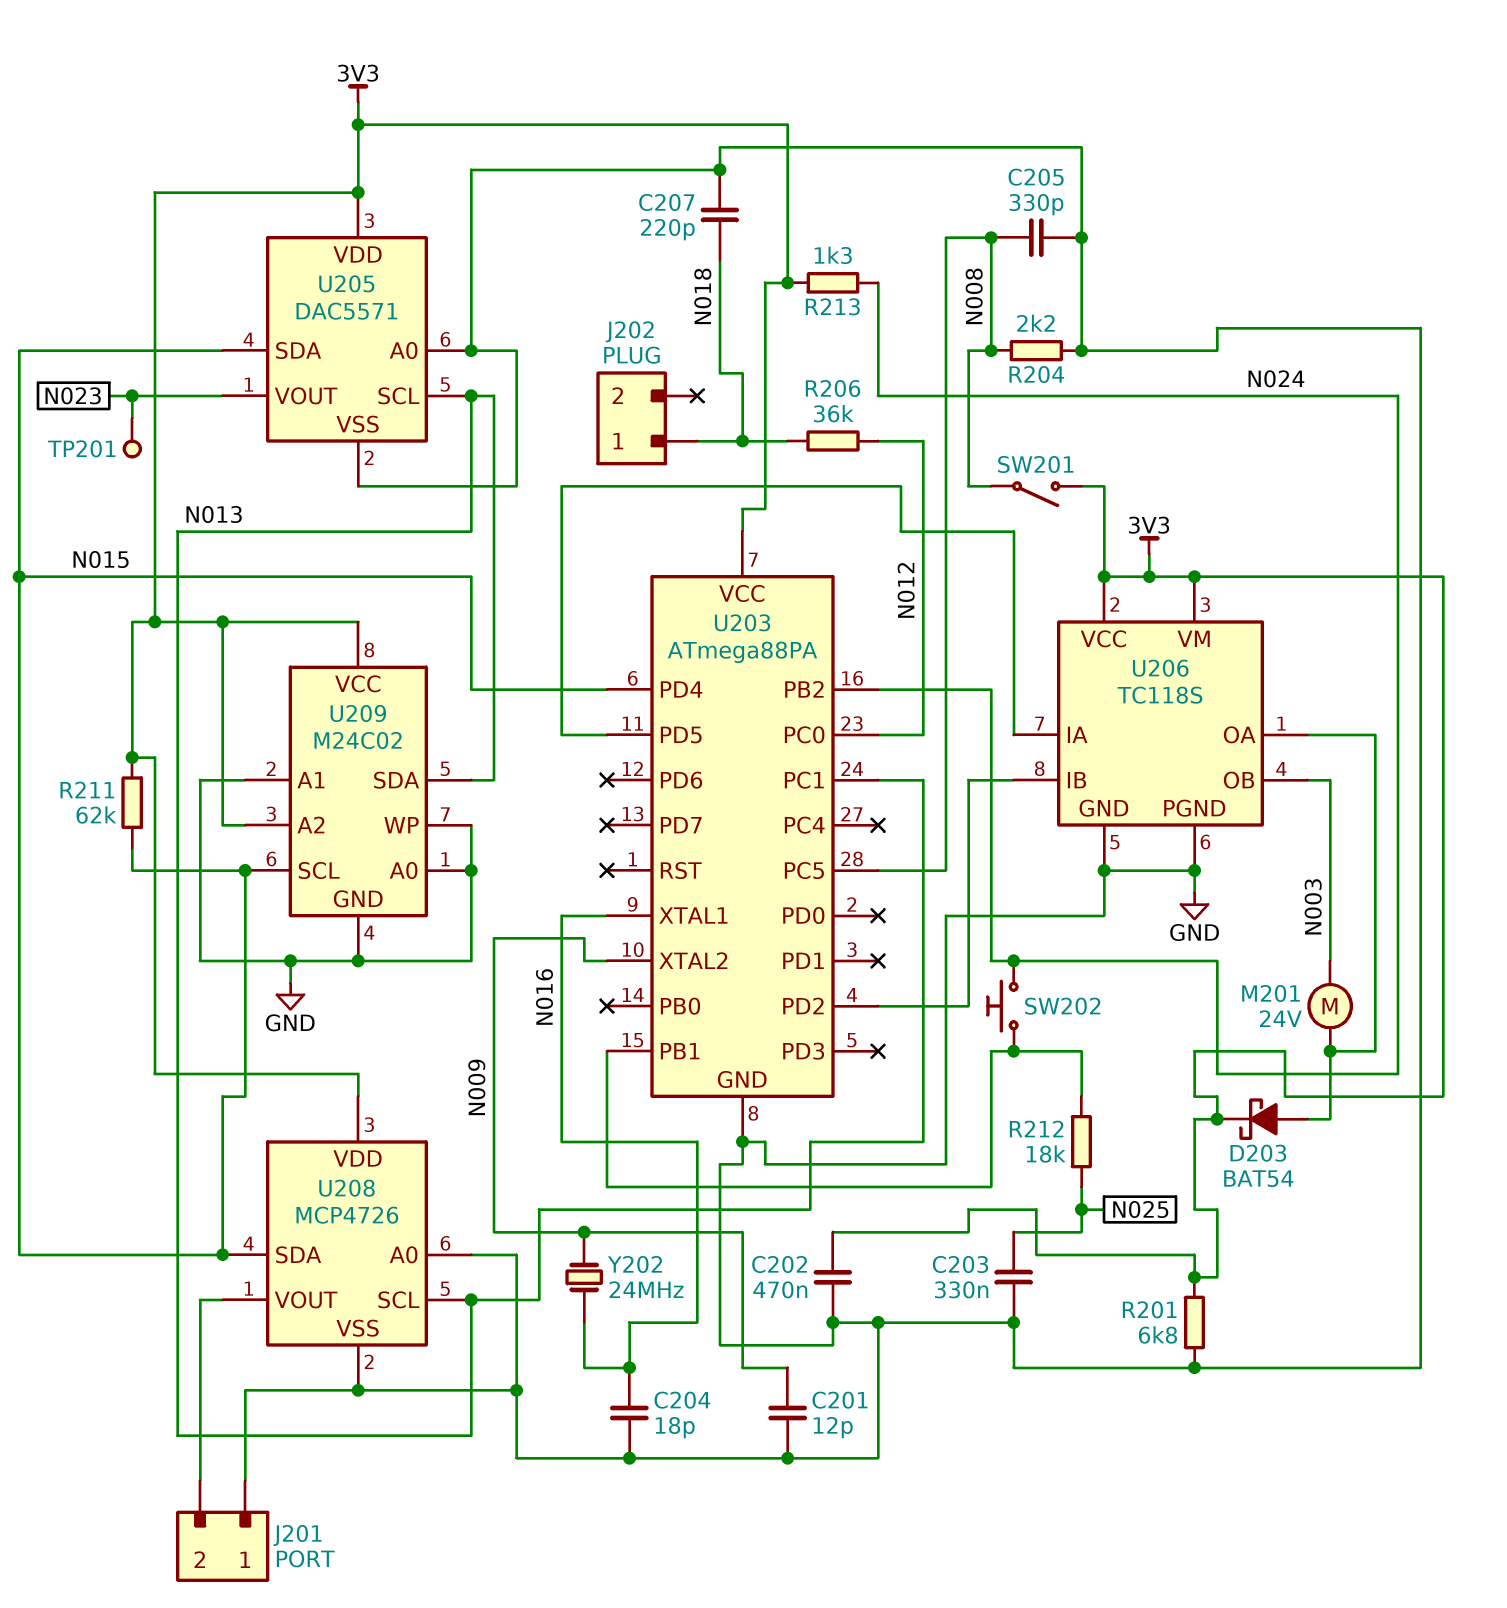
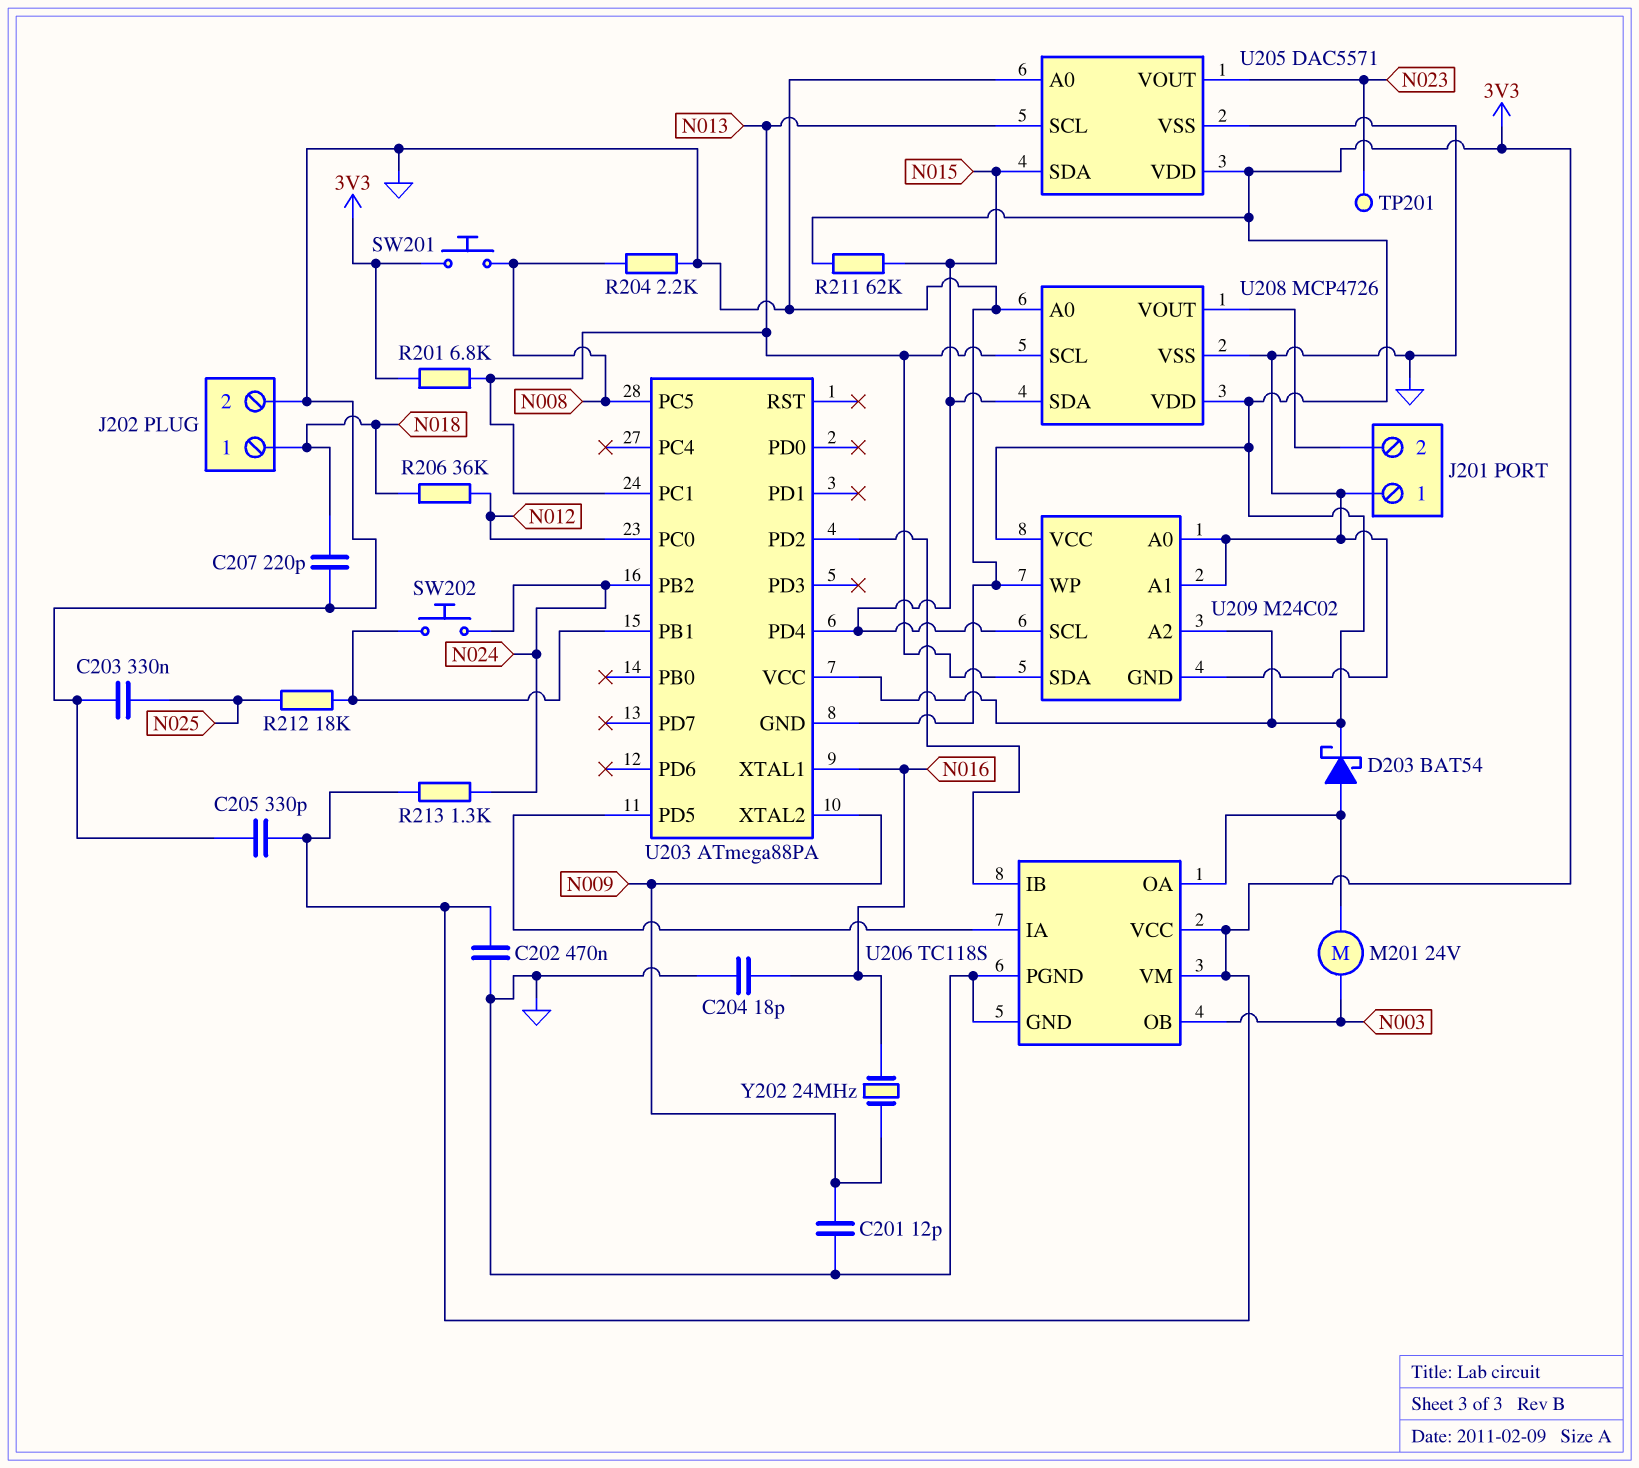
C205: 330pF (GND, N008) -> 330pF (3V3, GND)
J202 pin 2: none -> GND
R201: 6.8k (3V3, GND) -> 6.8k (3V3, N013)
SW201: switch (3V3, N008) -> button (3V3, N008)

